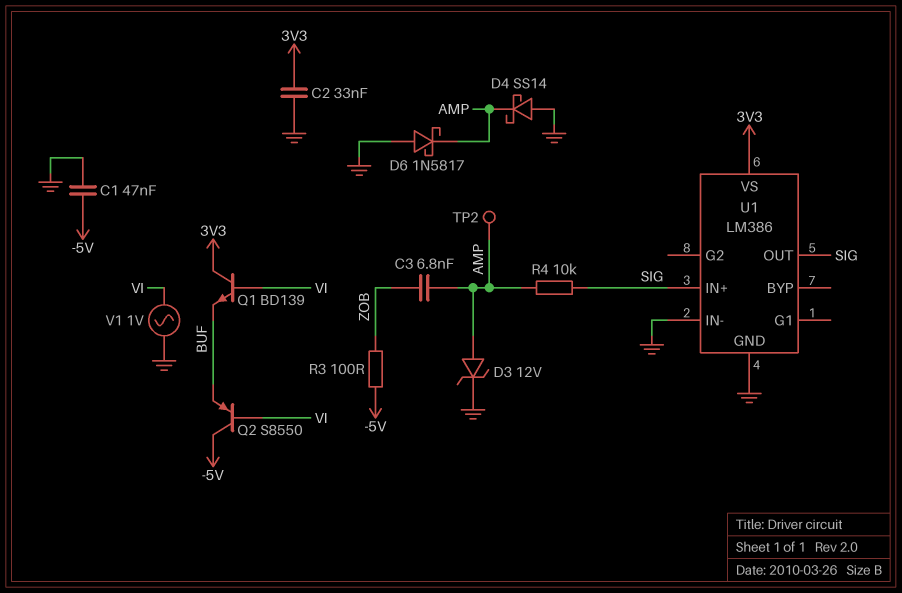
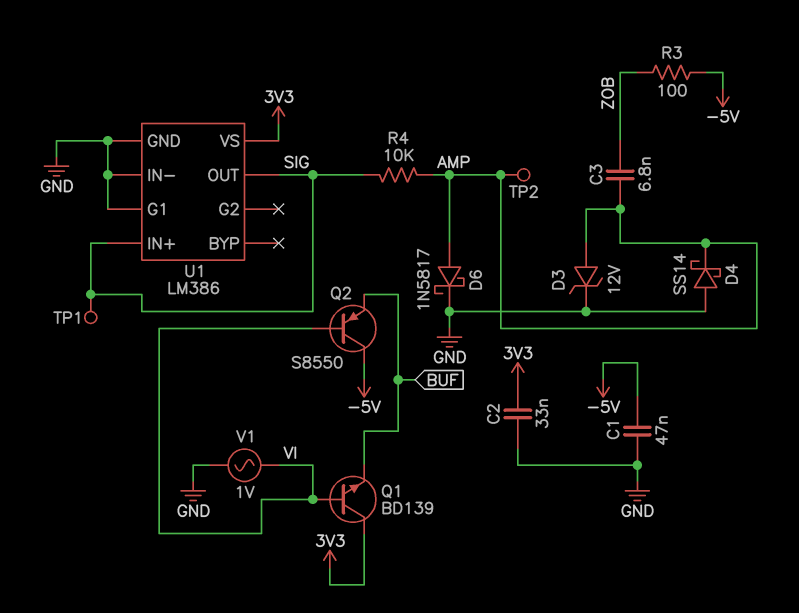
D6: schottky 1N5817 (A GND, K AMP) -> schottky 1N5817 (A AMP, K GND)
TP1: none -> test point (SIG)
U1 pin G1: none -> GND

